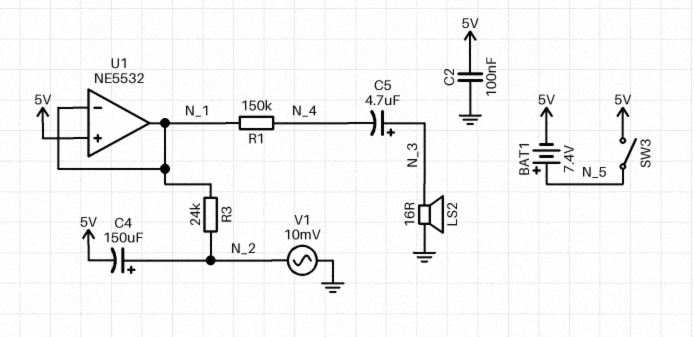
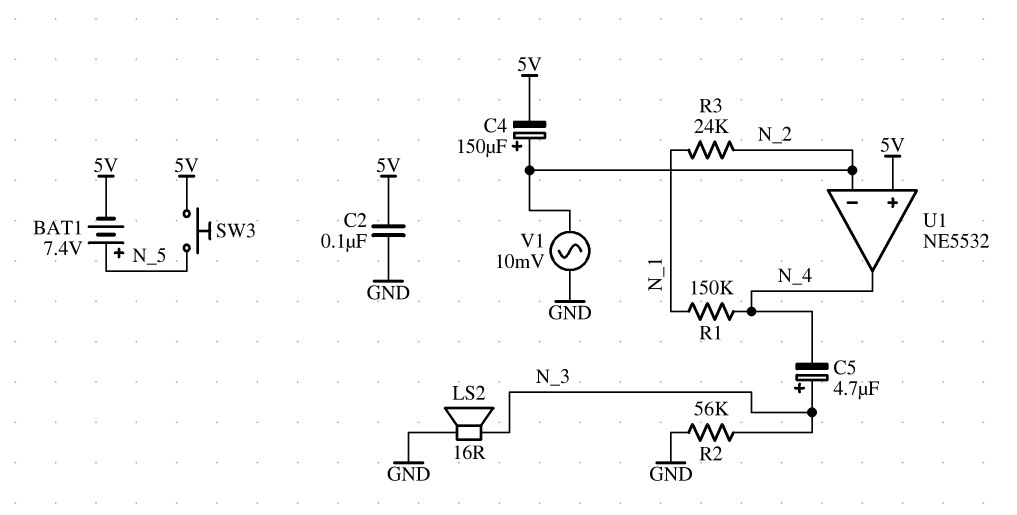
R2: none -> 56k (GND, N_3)
SW3: switch (5V, N_5) -> button (5V, N_5)
U1 pin in-: N_1 -> N_2
U1 pin out: N_1 -> N_4

